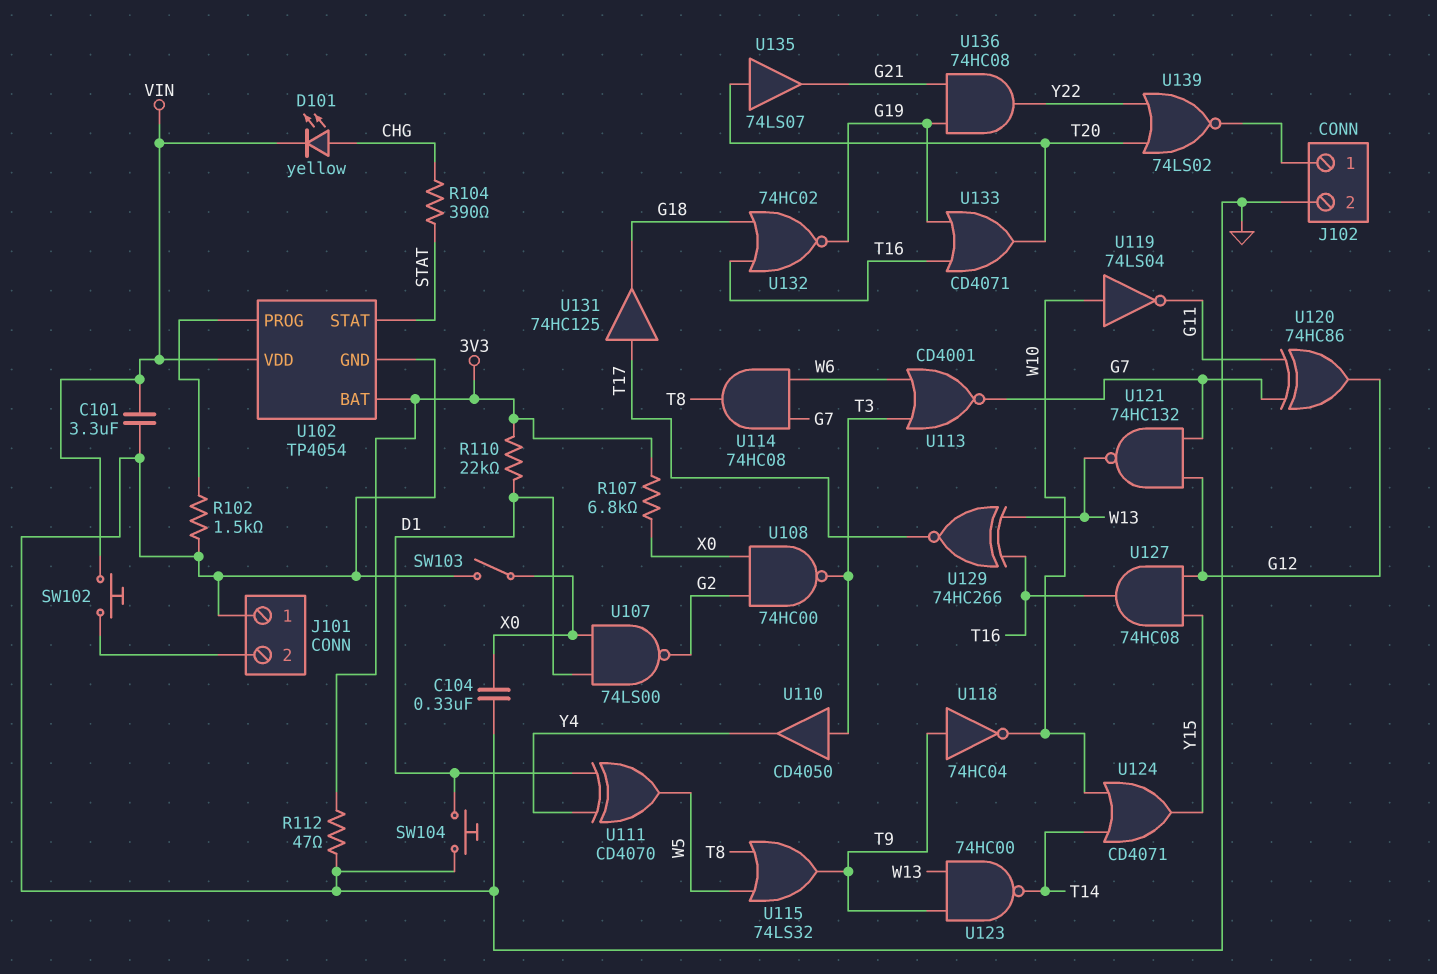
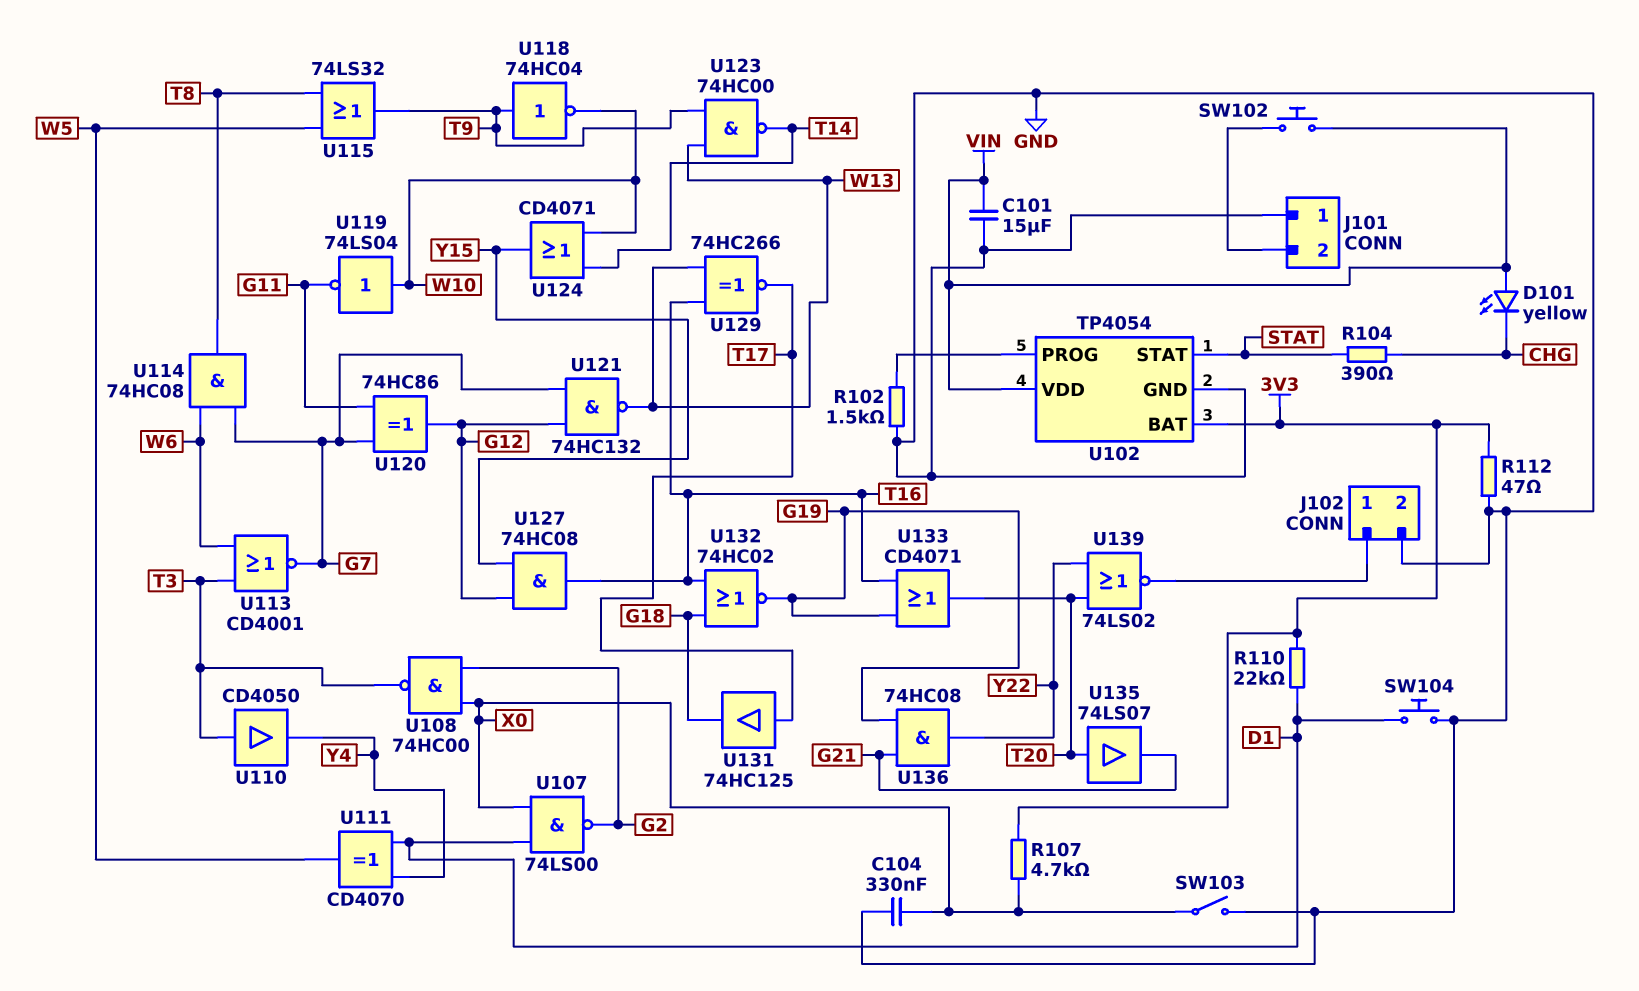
C101: 3.3uF (GND, VIN) -> 15uF (GND, VIN)
D101: LED yellow (A CHG, K VIN) -> LED yellow (A VIN, K CHG)
R107: 6.8k (3V3, X0) -> 4.7k (3V3, X0)

